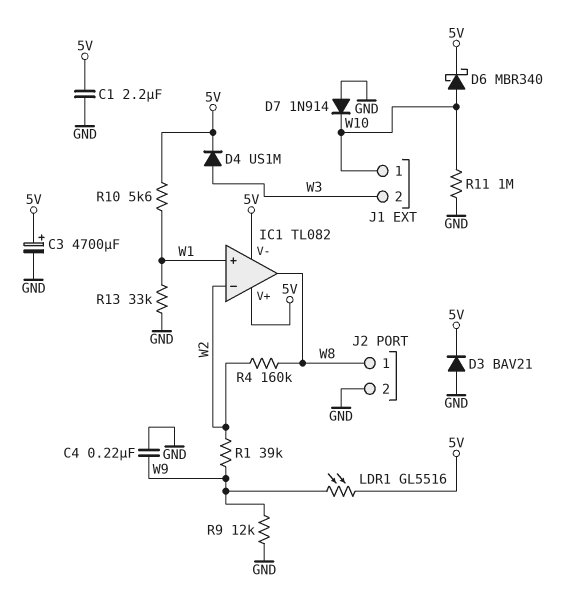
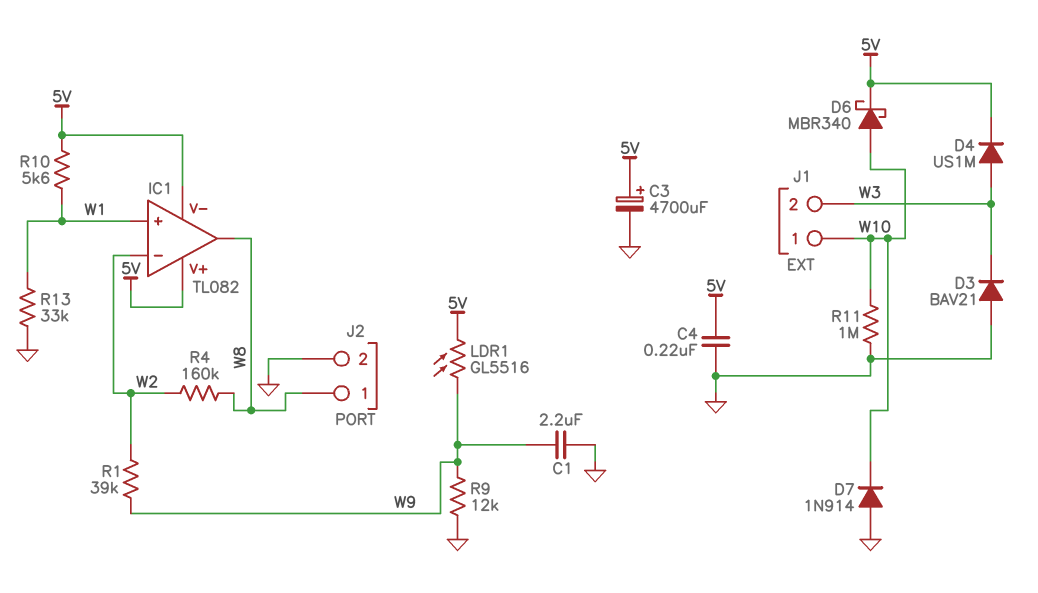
C1: 2.2uF (5V, GND) -> 2.2uF (GND, W9)
C4: 220nF (GND, W9) -> 220nF (5V, GND)
D3: diode BAV21 (A GND, K 5V) -> diode BAV21 (A GND, K W3)

